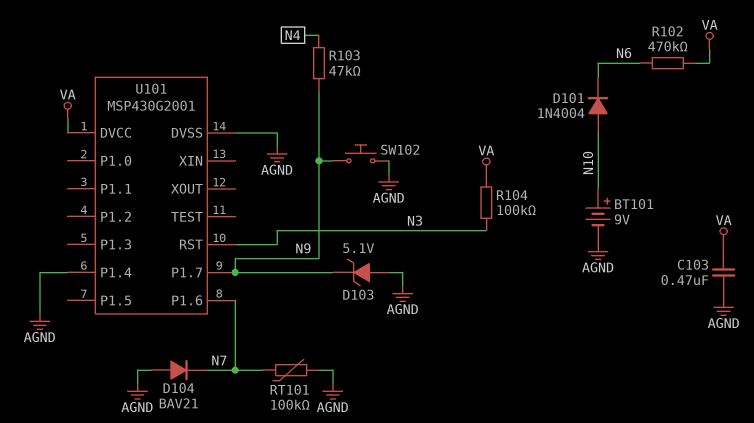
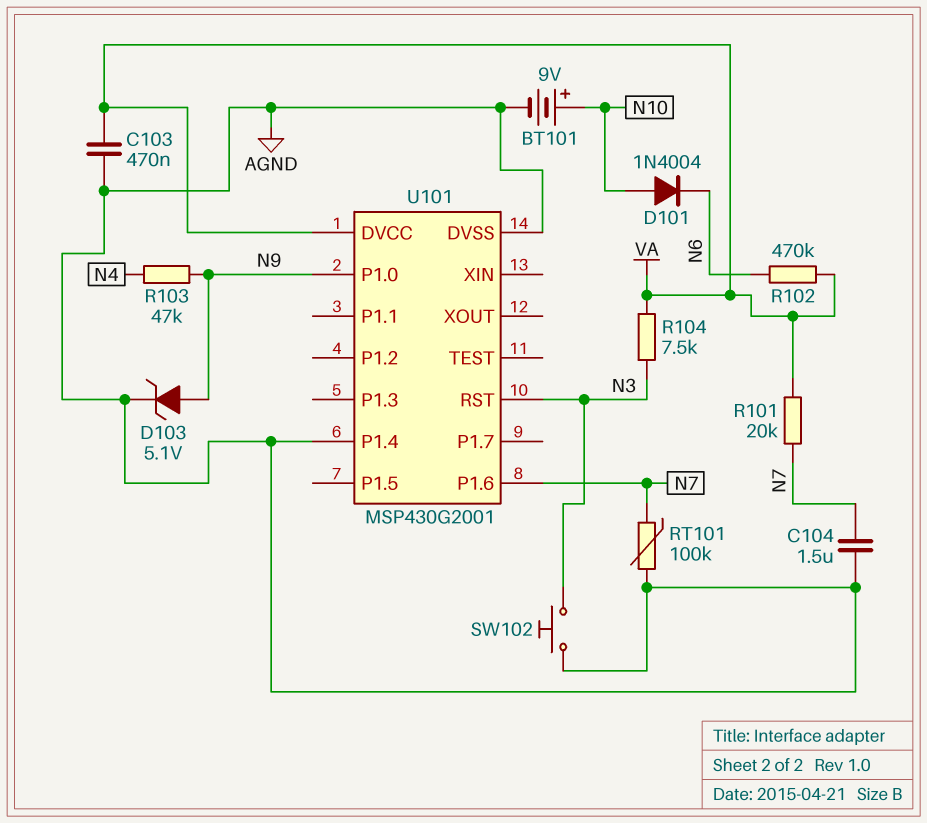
C104: none -> 1.5uF (AGND, N7)
D103: zener 5.1V (A AGND, K N9) -> zener 5.1V (A N9, K AGND)
D104: diode BAV21 (A AGND, K N7) -> none
R101: none -> 20k (N7, VA)
R104: 100k (N3, VA) -> 7.5k (N3, VA)
SW102: button (AGND, N9) -> button (AGND, N3)
U101 pin P1.0: none -> N9
U101 pin P1.7: N9 -> none

